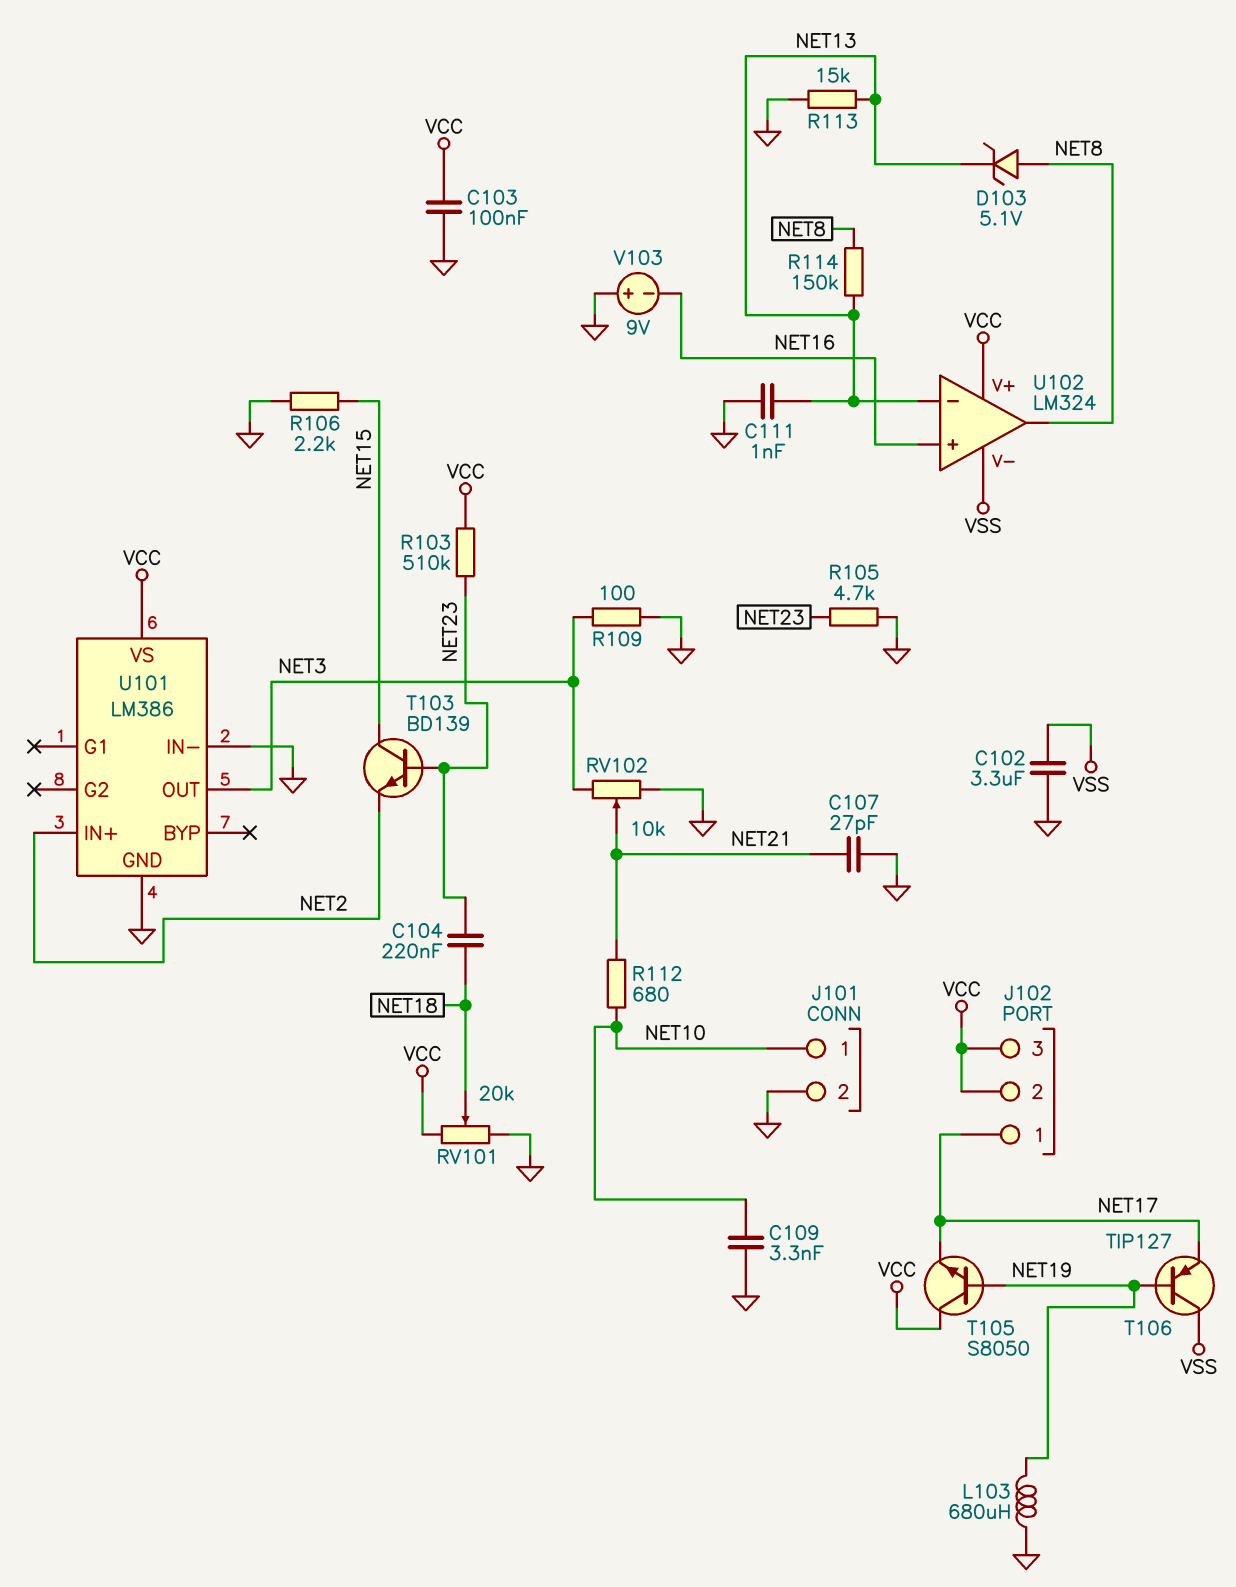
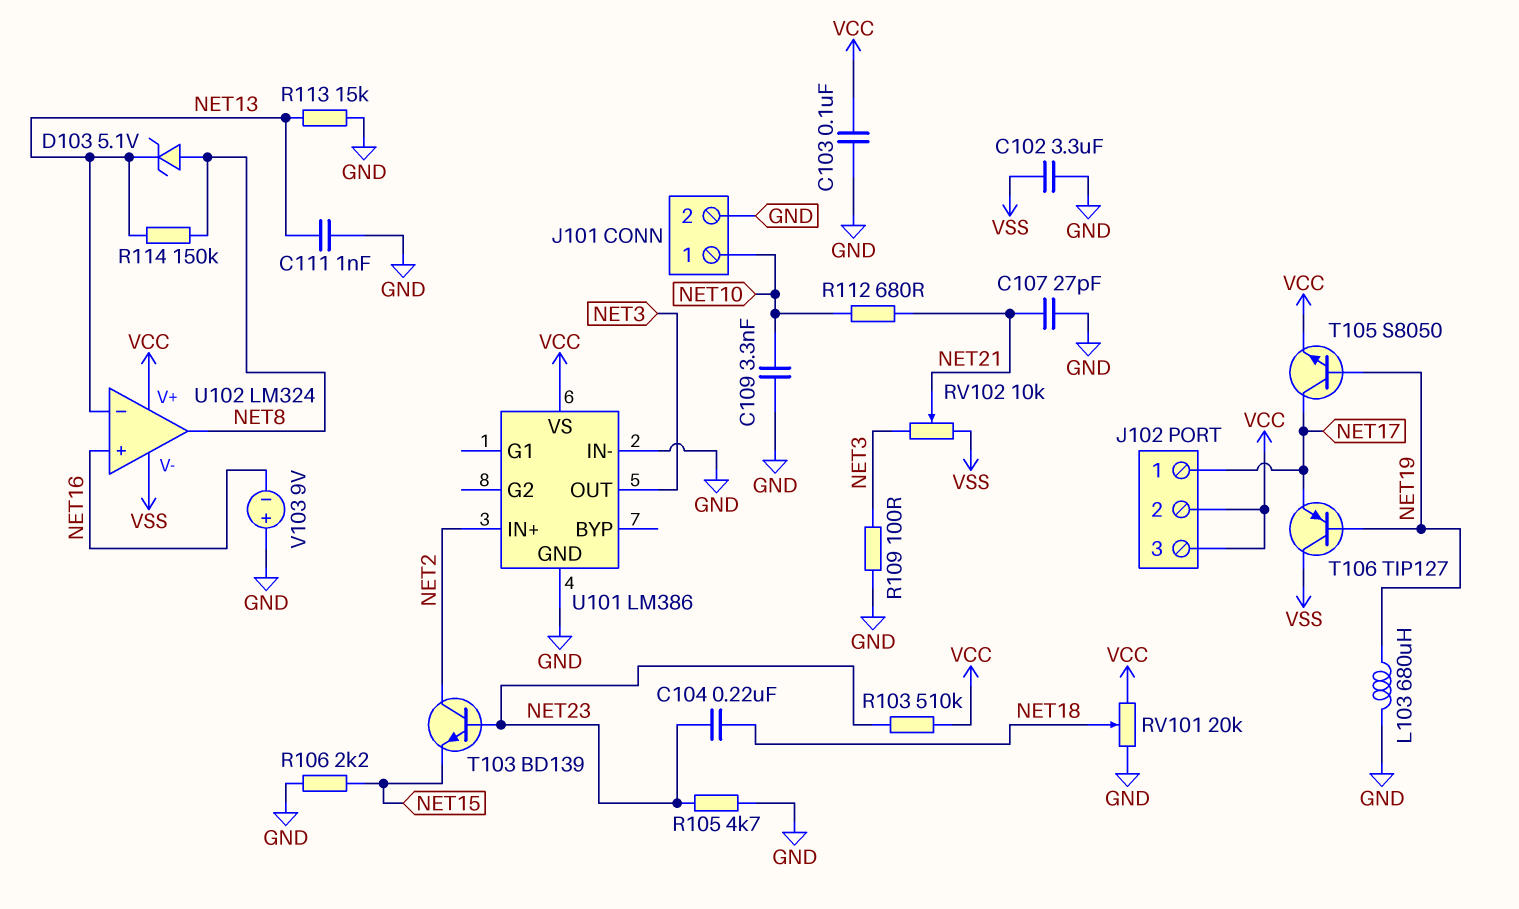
RV102: 10k (GND, NET3, wiper NET21) -> 10k (NET3, VSS, wiper NET21)
T103: NPN BD139 (B NET23, C NET15, E NET2) -> NPN BD139 (B NET23, C NET2, E NET15)
T105: NPN S8050 (B NET19, C VCC, E NET17) -> NPN S8050 (B NET19, C NET17, E VCC)

